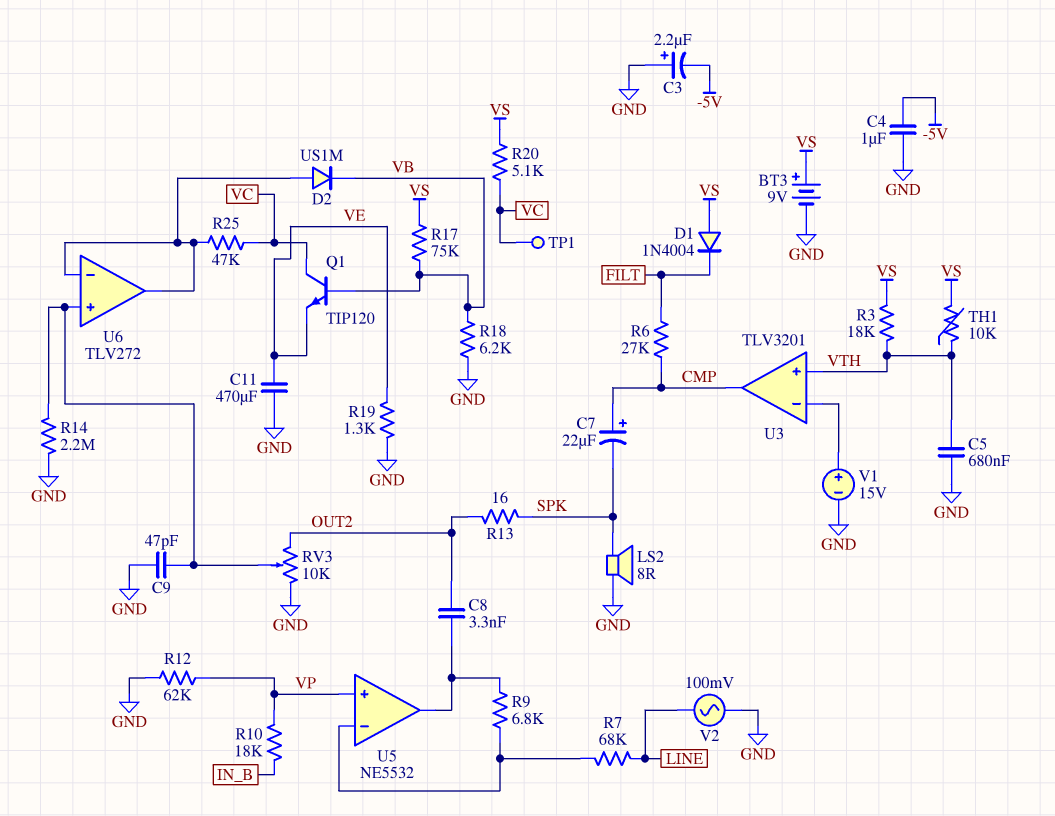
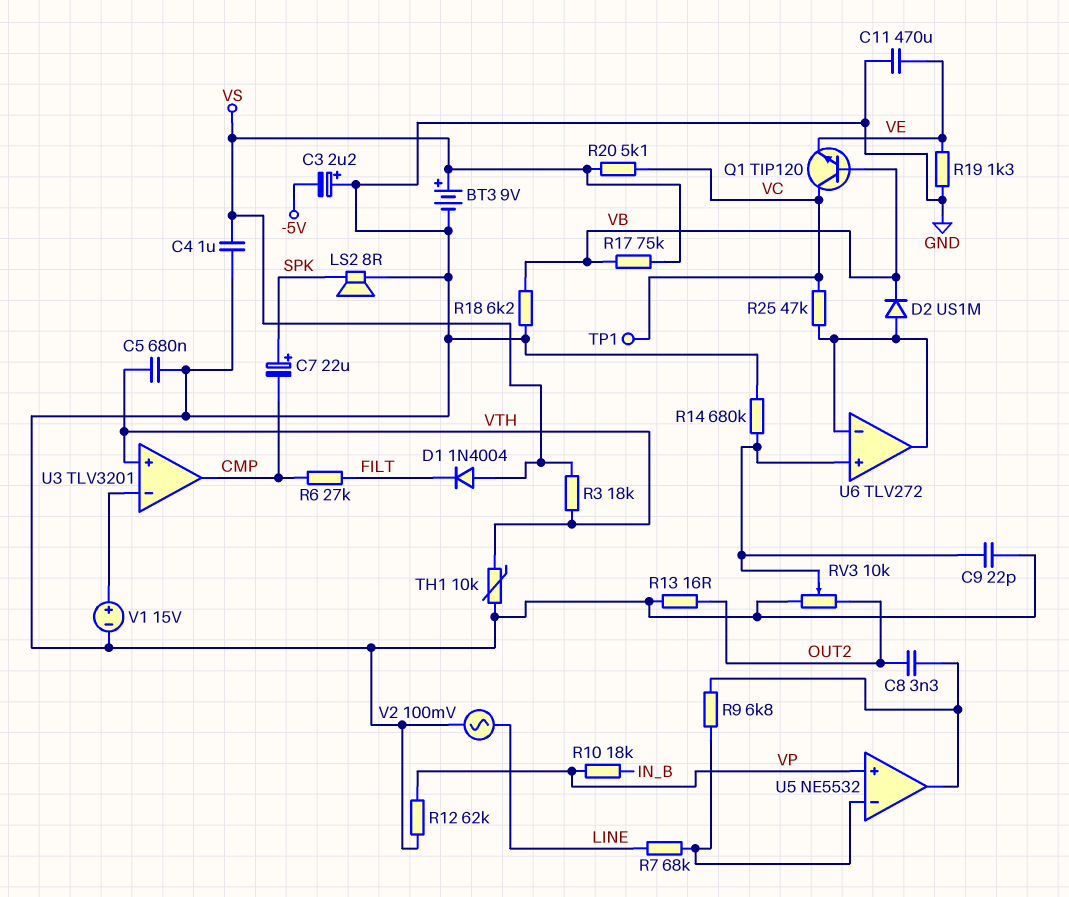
C4: 1uF (-5V, GND) -> 1uF (GND, VS)
C7: 22uF (plus CMP, minus SPK) -> 22uF (plus SPK, minus CMP)
C9: 47pF (GND, U6/in+) -> 22pF (GND, U6/in+)
R13: 16 (OUT2, SPK) -> 16 (GND, OUT2)
R14: 2.2M (GND, U6/in+) -> 680k (GND, U6/in+)
TH1: 10k (VS, VTH) -> 10k (GND, VTH)

